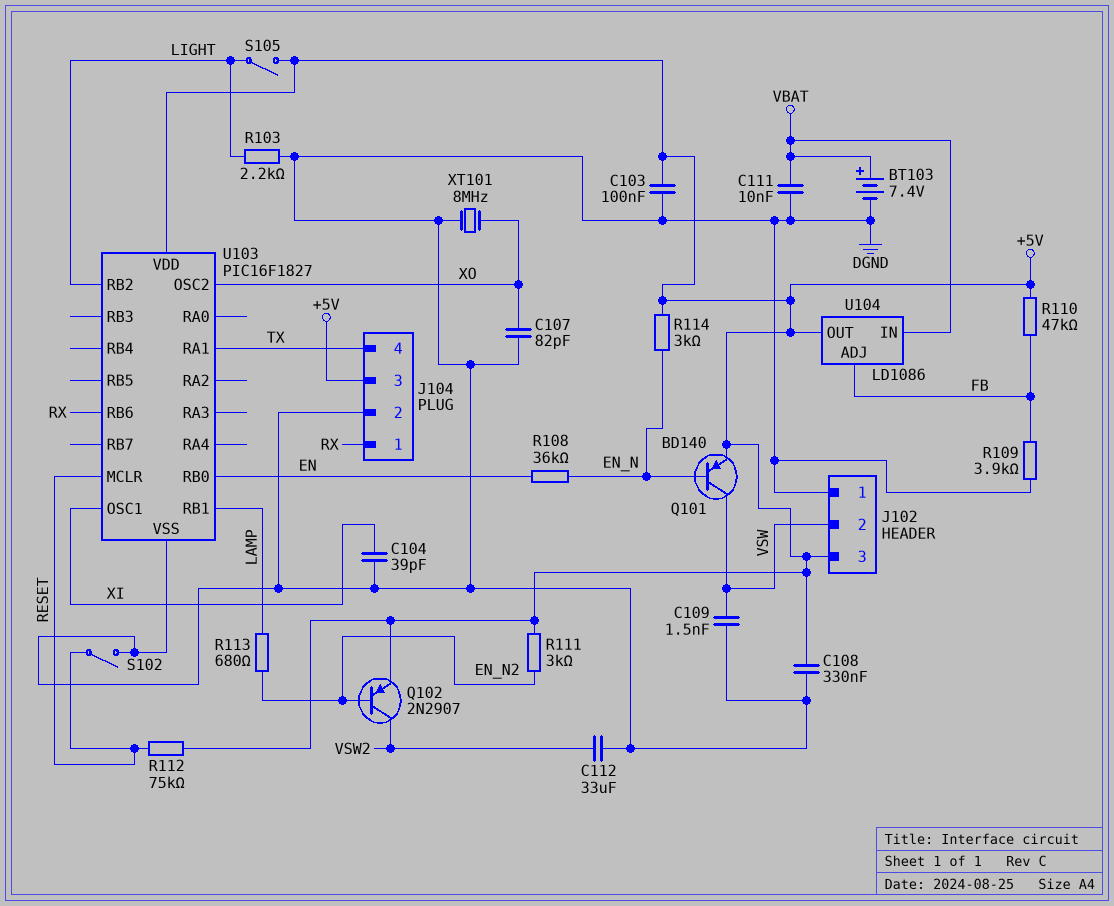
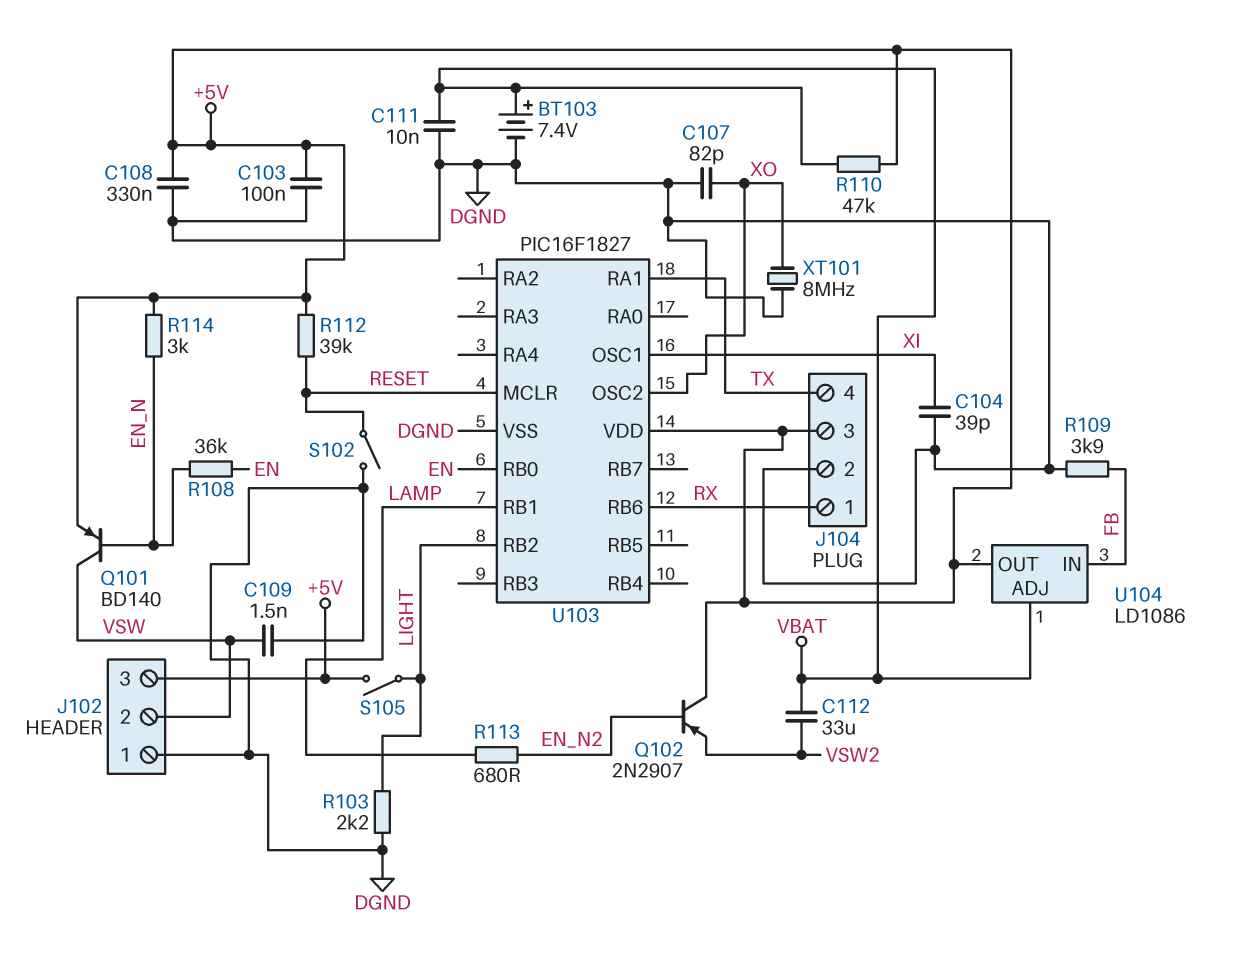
C112: 33uF (DGND, VSW2) -> 33uF (VBAT, VSW2)
Q102: PNP 2N2907 (B EN_N2, C VSW2, E +5V) -> PNP 2N2907 (B EN_N2, C +5V, E VSW2)
R110: 47k (+5V, FB) -> 47k (+5V, VBAT)
R111: 3k (+5V, EN_N2) -> none
R112: 75k (+5V, RESET) -> 39k (+5V, RESET)
U104 pin ADJ: FB -> VBAT
U104 pin IN: VBAT -> FB

